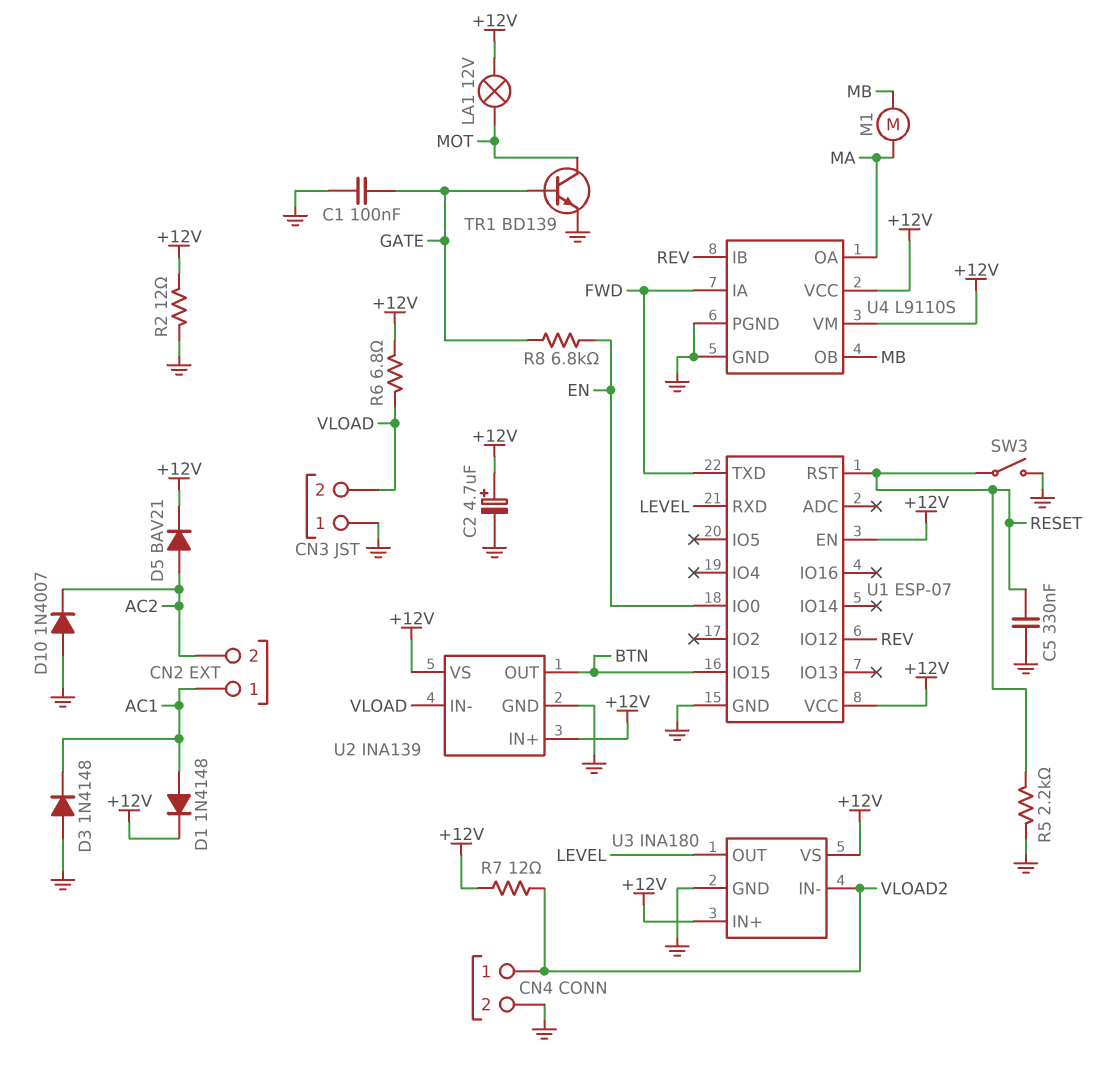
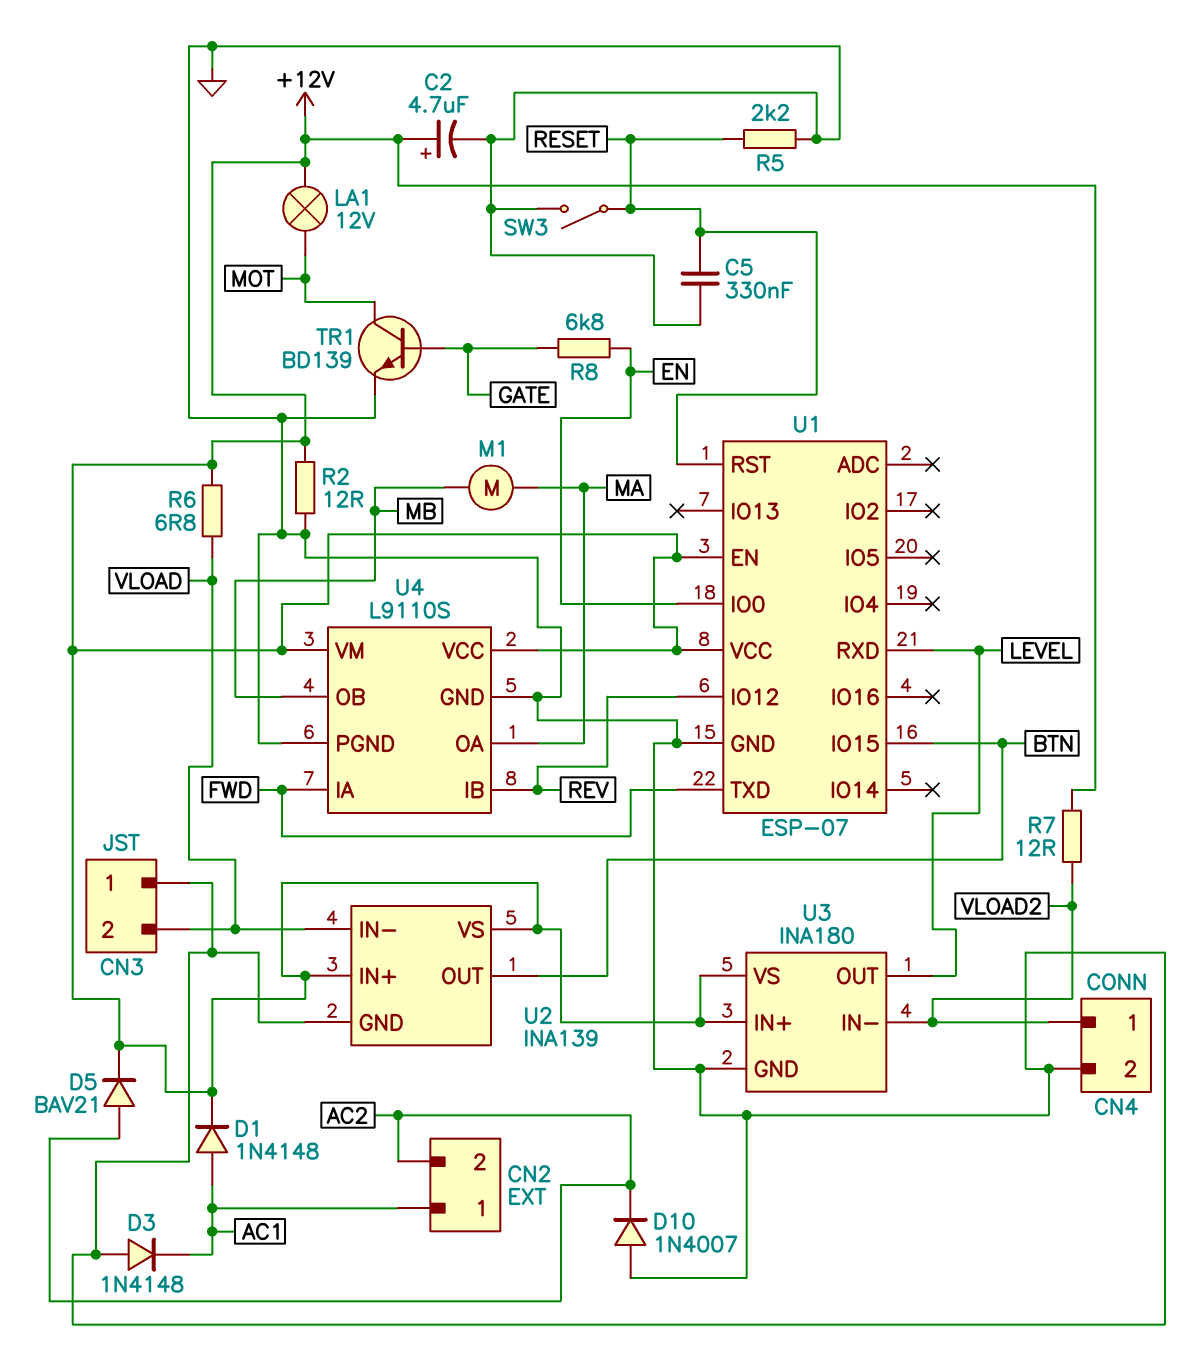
C1: 100nF (GATE, GND) -> none

